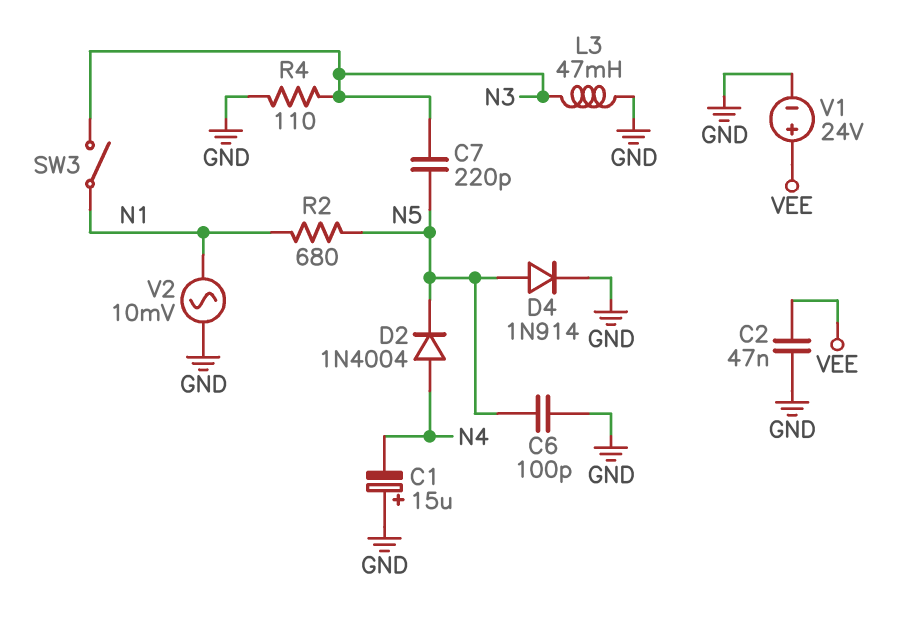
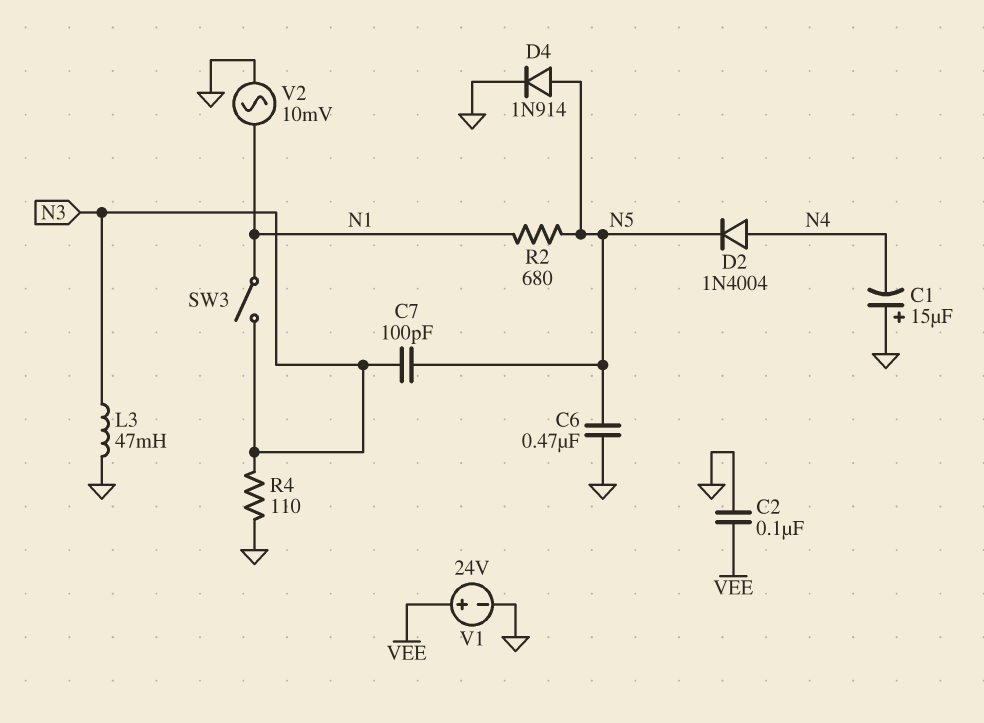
C2: 47nF (GND, VEE) -> 100nF (GND, VEE)
C6: 100pF (GND, N5) -> 470nF (GND, N5)
C7: 220pF (N3, N5) -> 100pF (N3, N5)

